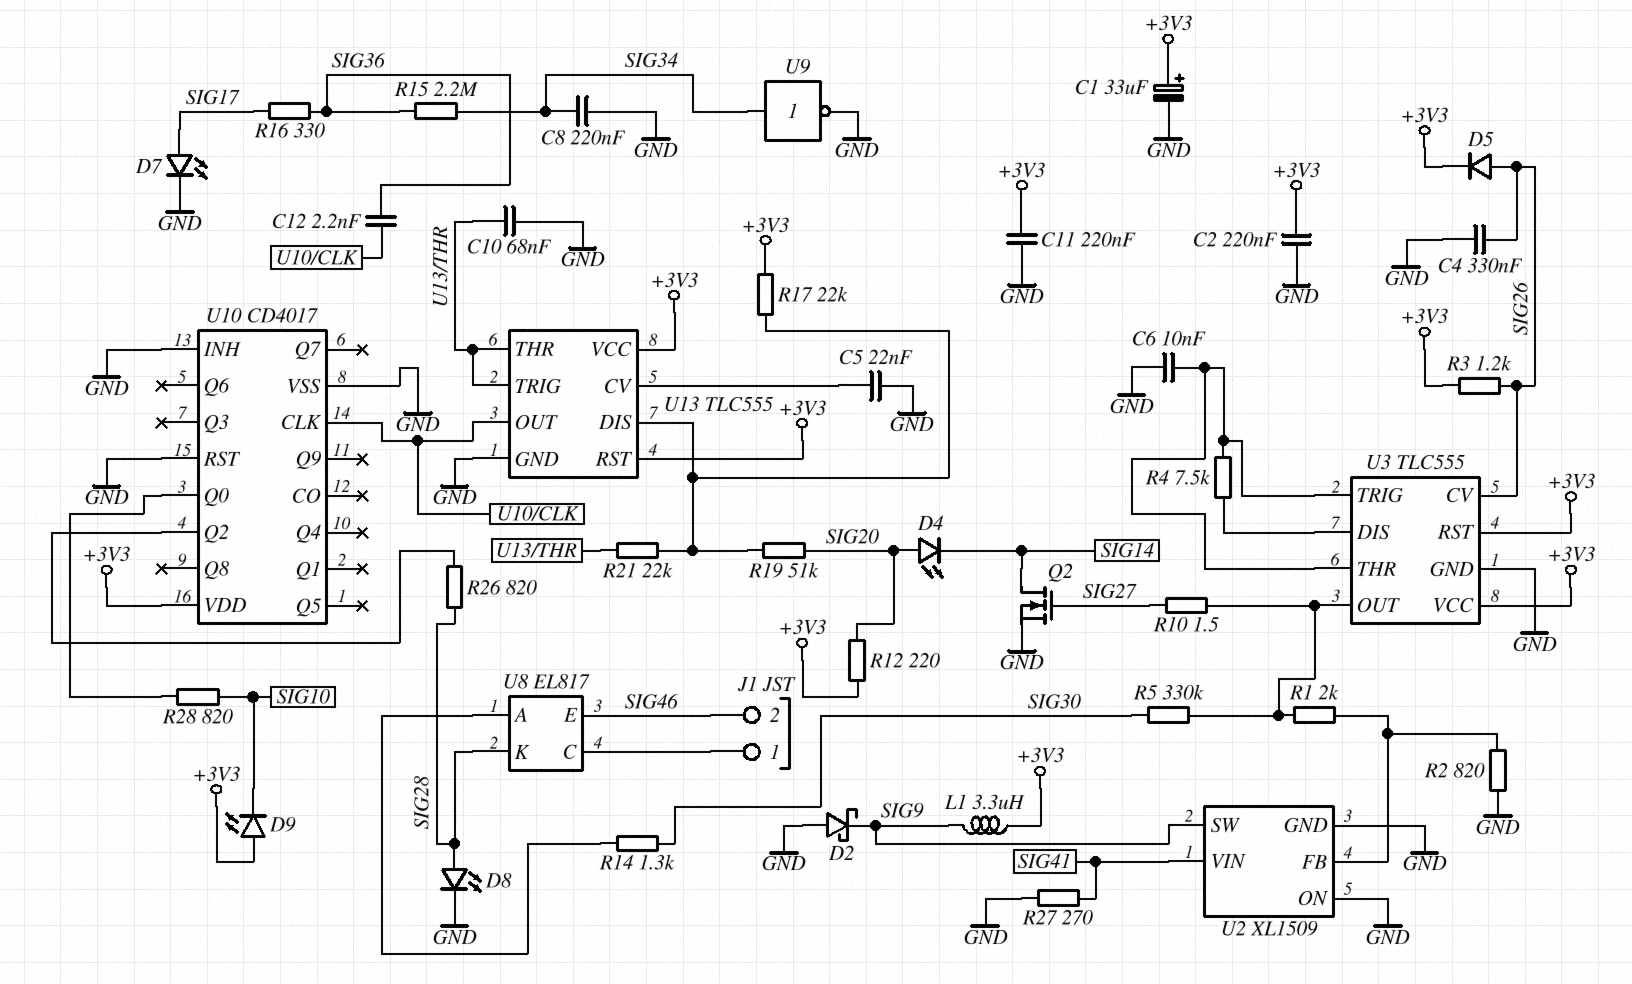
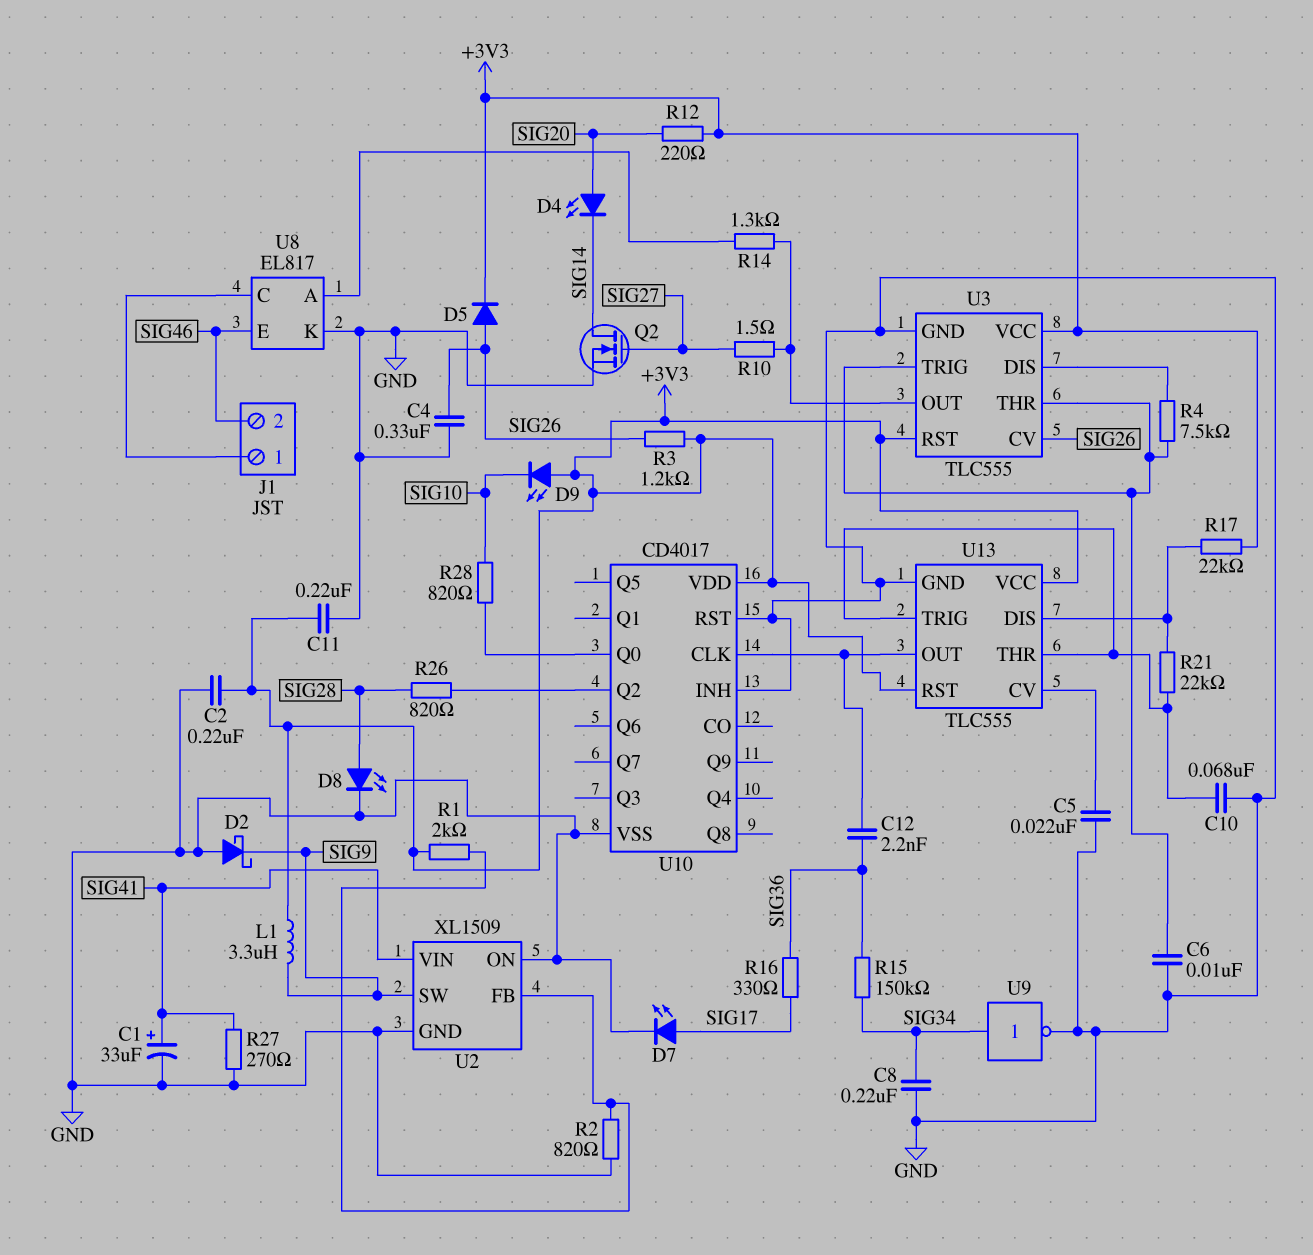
C1: 33uF (plus +3V3, minus GND) -> 33uF (plus SIG41, minus GND)
R1: 2k (U2/FB, U3/OUT) -> 2k (+3V3, U2/FB)
R5: 330k (SIG30, U3/OUT) -> none
R14: 1.3k (SIG30, U8/A) -> 1.3k (U3/OUT, U8/A)
R15: 2.2M (SIG34, SIG36) -> 150k (SIG34, SIG36)
R19: 51k (SIG20, U13/DIS) -> none
U8 pin K: SIG28 -> GND

